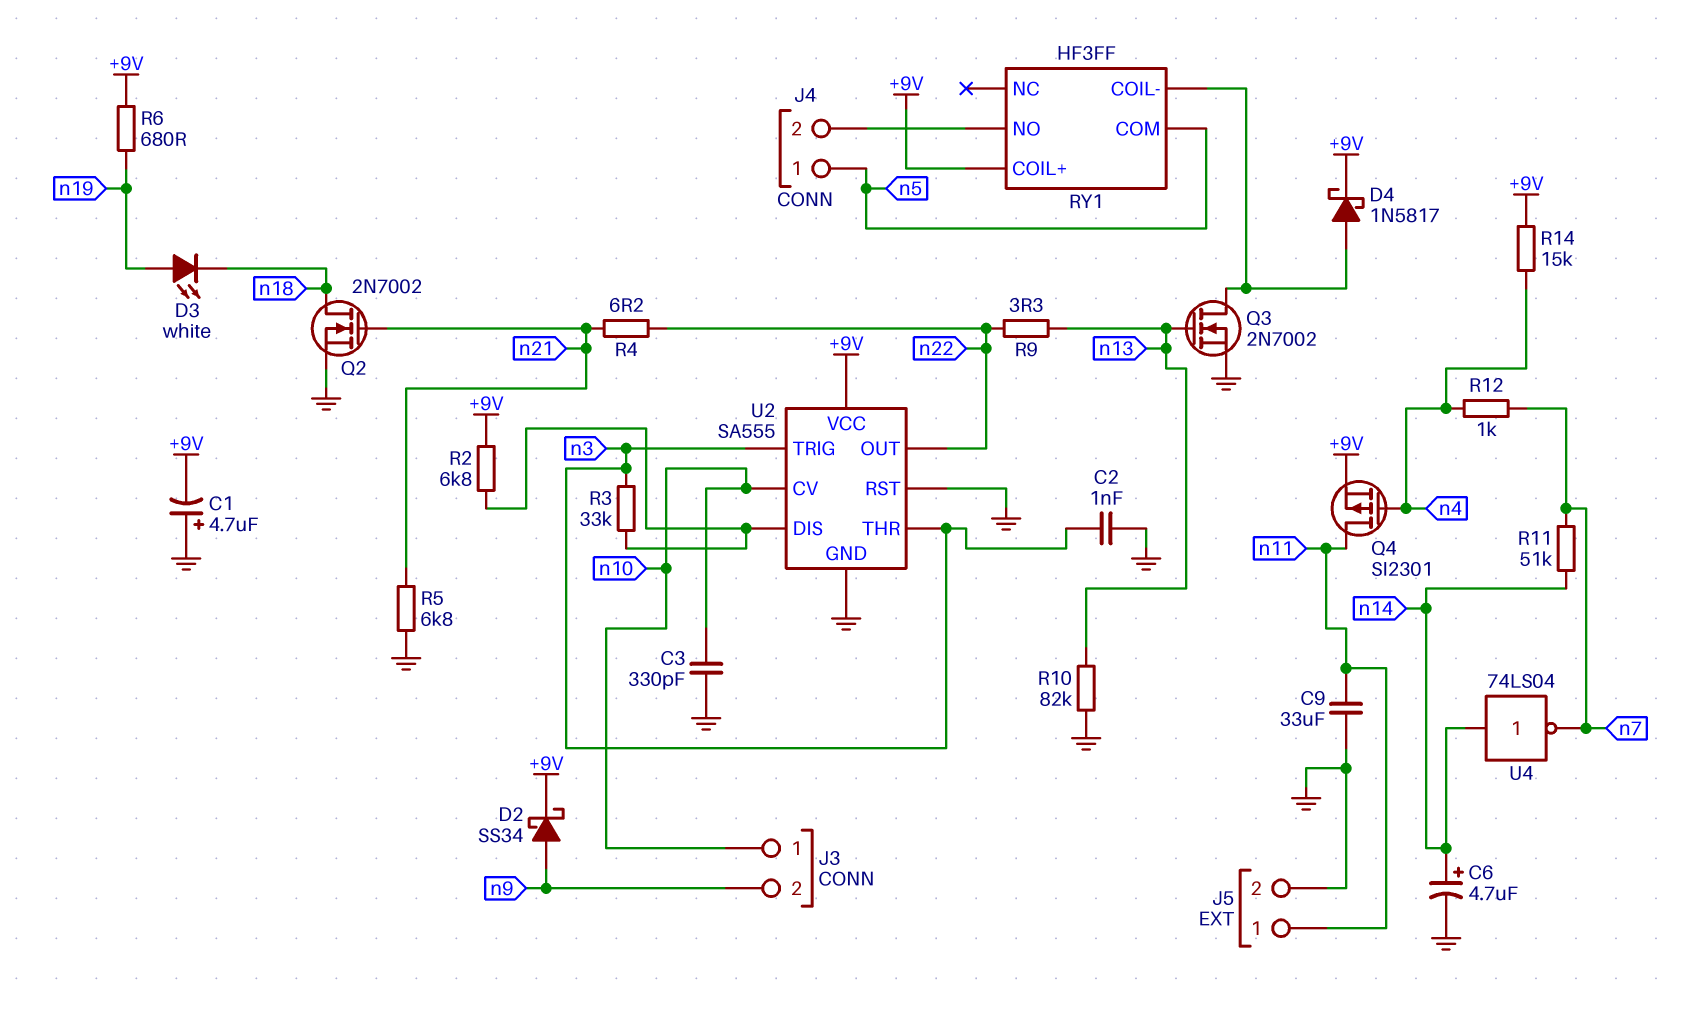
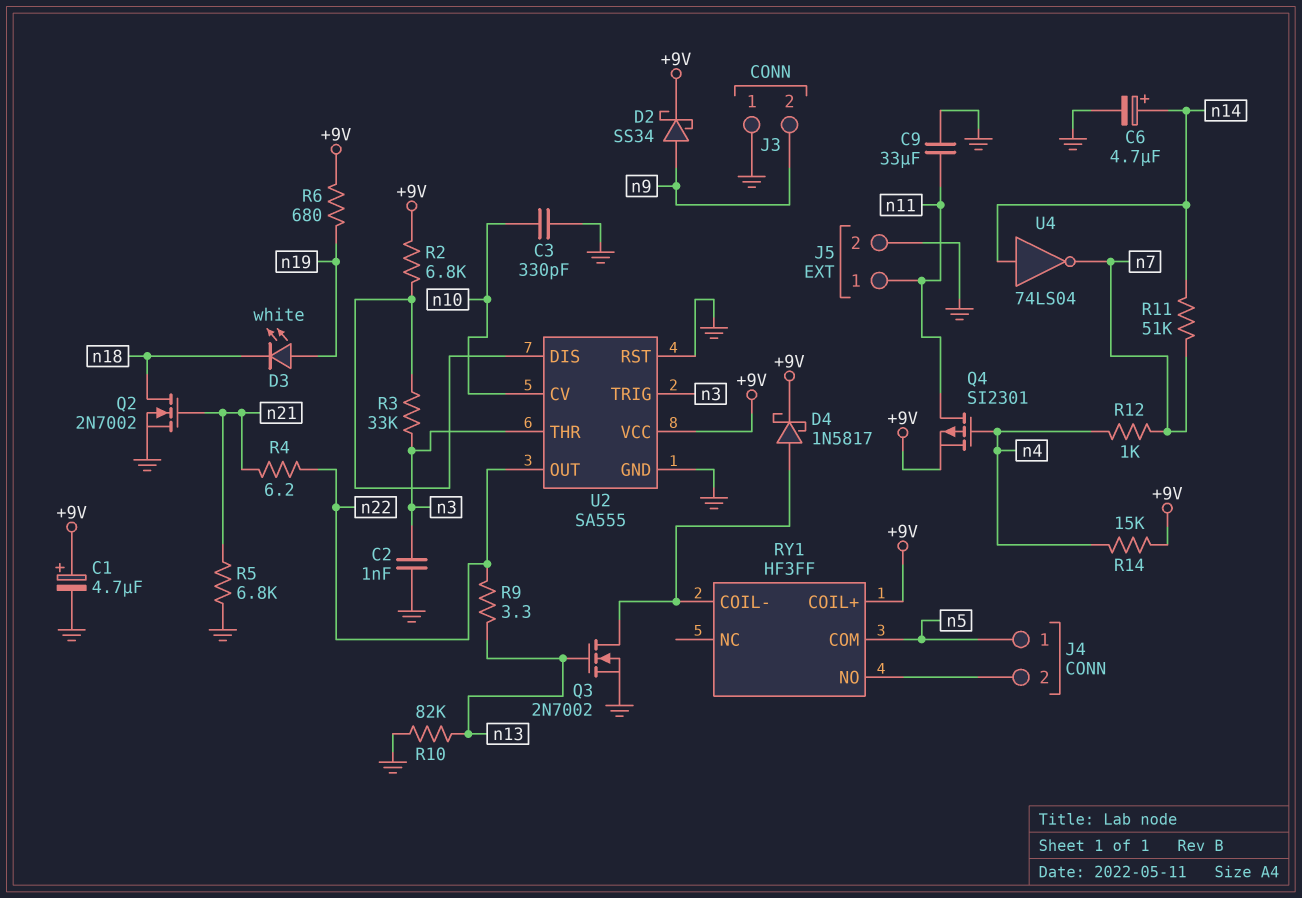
C1: 4.7uF (plus GND, minus +9V) -> 4.7uF (plus +9V, minus GND)
J3 pin 1: n10 -> GND

